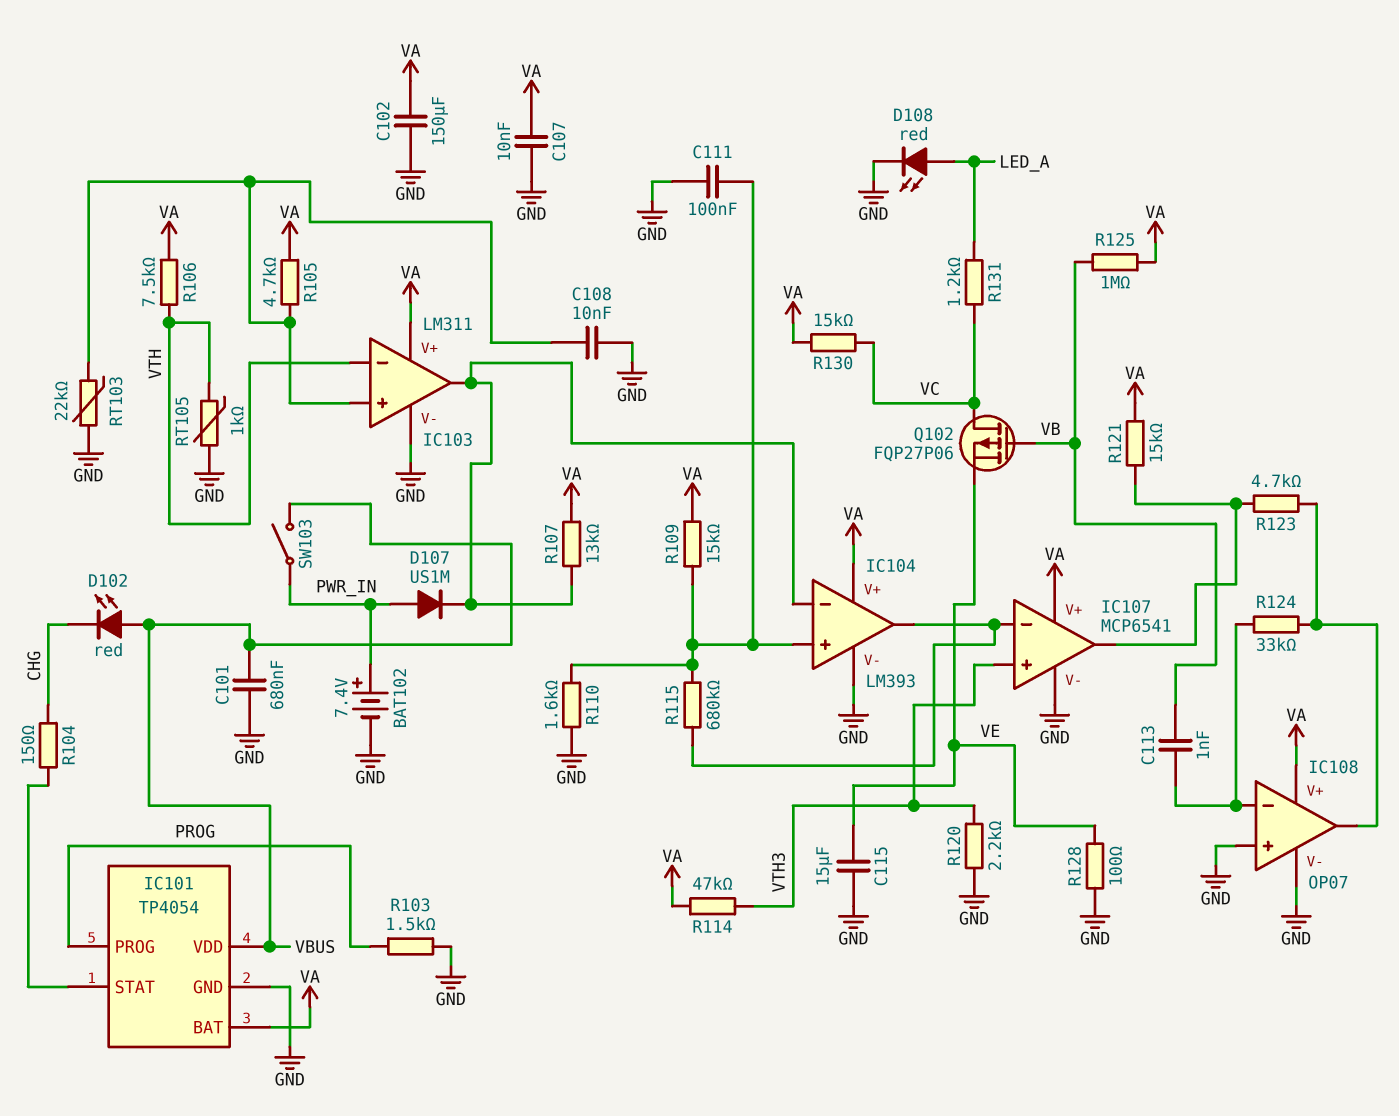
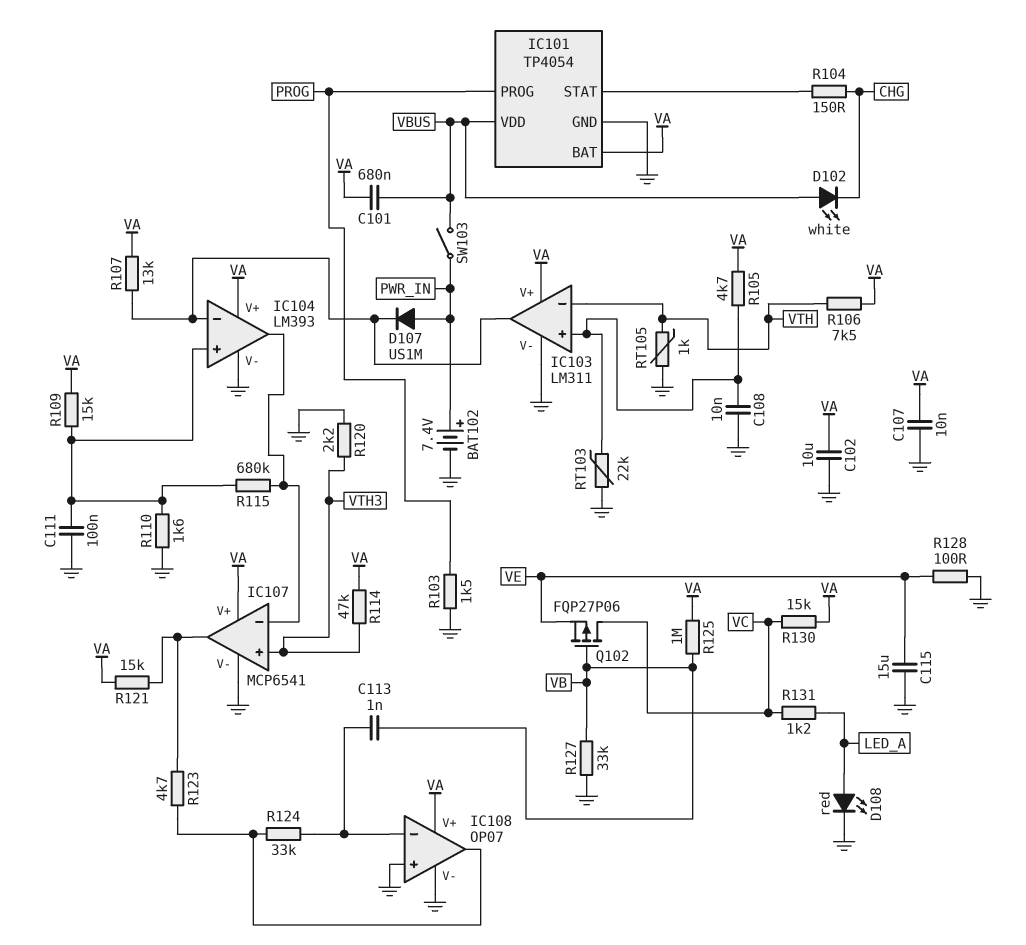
C101: 680nF (GND, VBUS) -> 680nF (VA, VBUS)
C102: 150uF (GND, VA) -> 10uF (GND, VA)
D102: LED red (A VBUS, K CHG) -> LED white (A VBUS, K CHG)
R127: none -> 33k (GND, VB)

